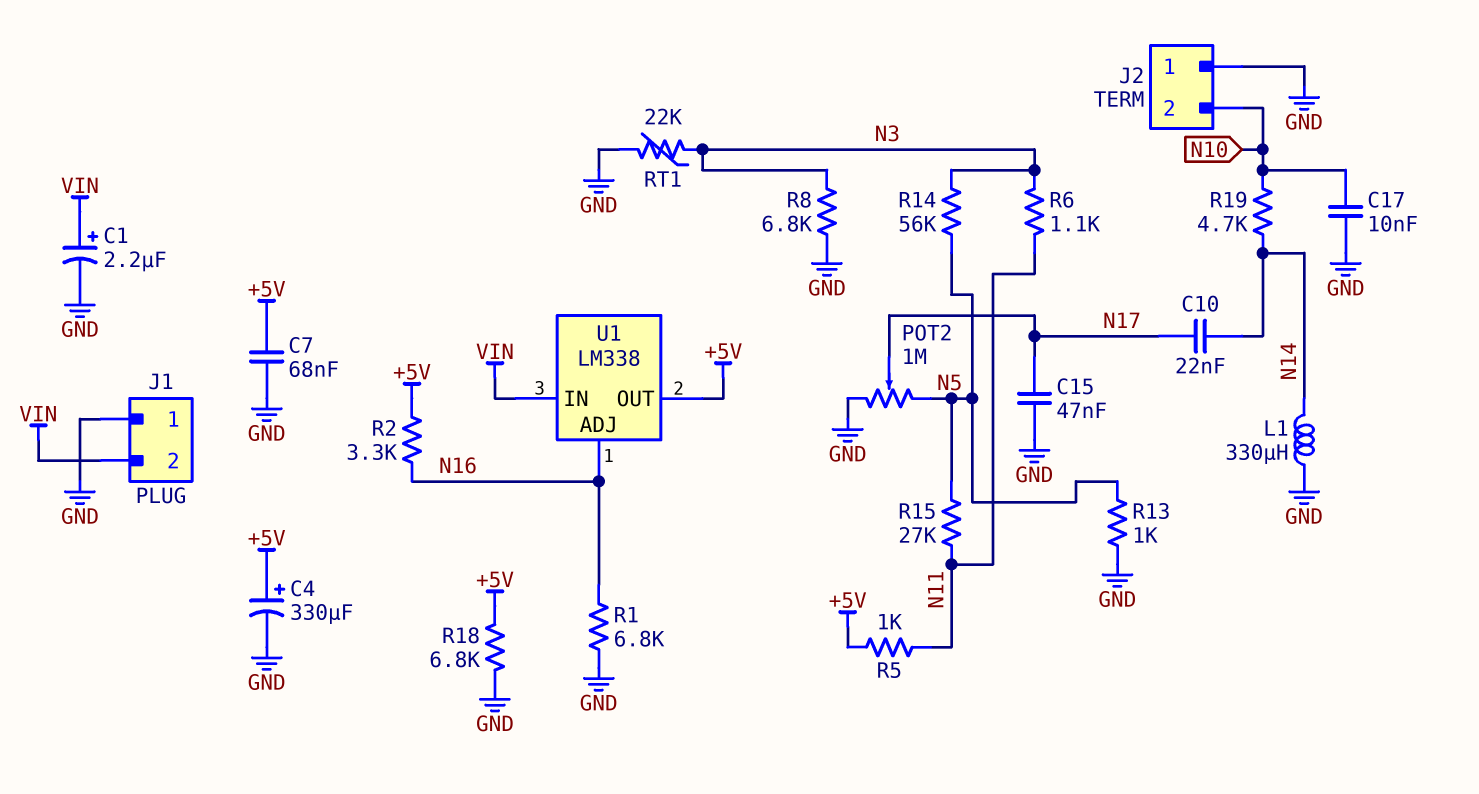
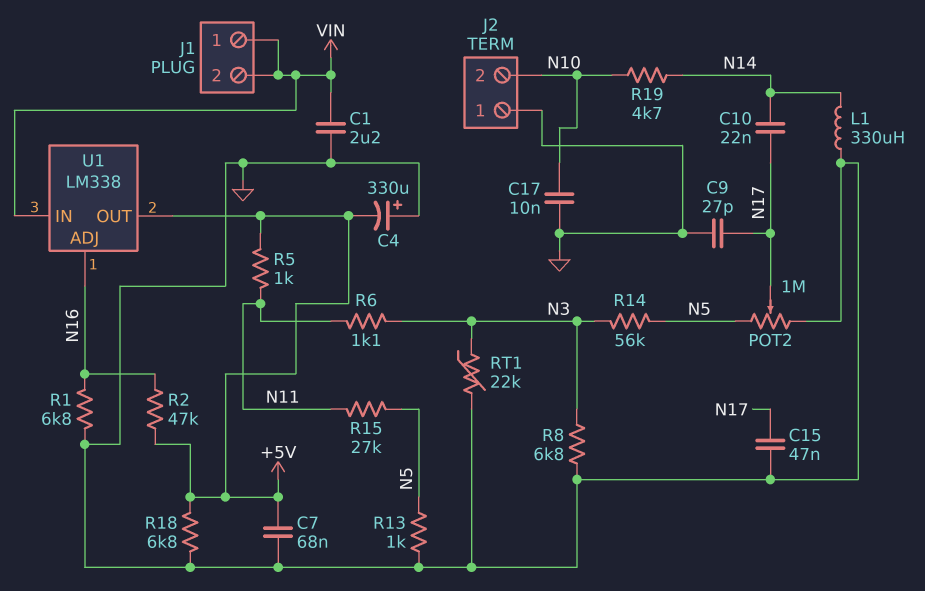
C1: 2.2uF (plus VIN, minus GND) -> 2.2uF (GND, VIN)
C4: 330uF (plus +5V, minus GND) -> 330uF (plus GND, minus +5V)
C9: none -> 27pF (GND, N17)
J1 pin 1: GND -> VIN
R2: 3.3k (+5V, N16) -> 47k (+5V, N16)

